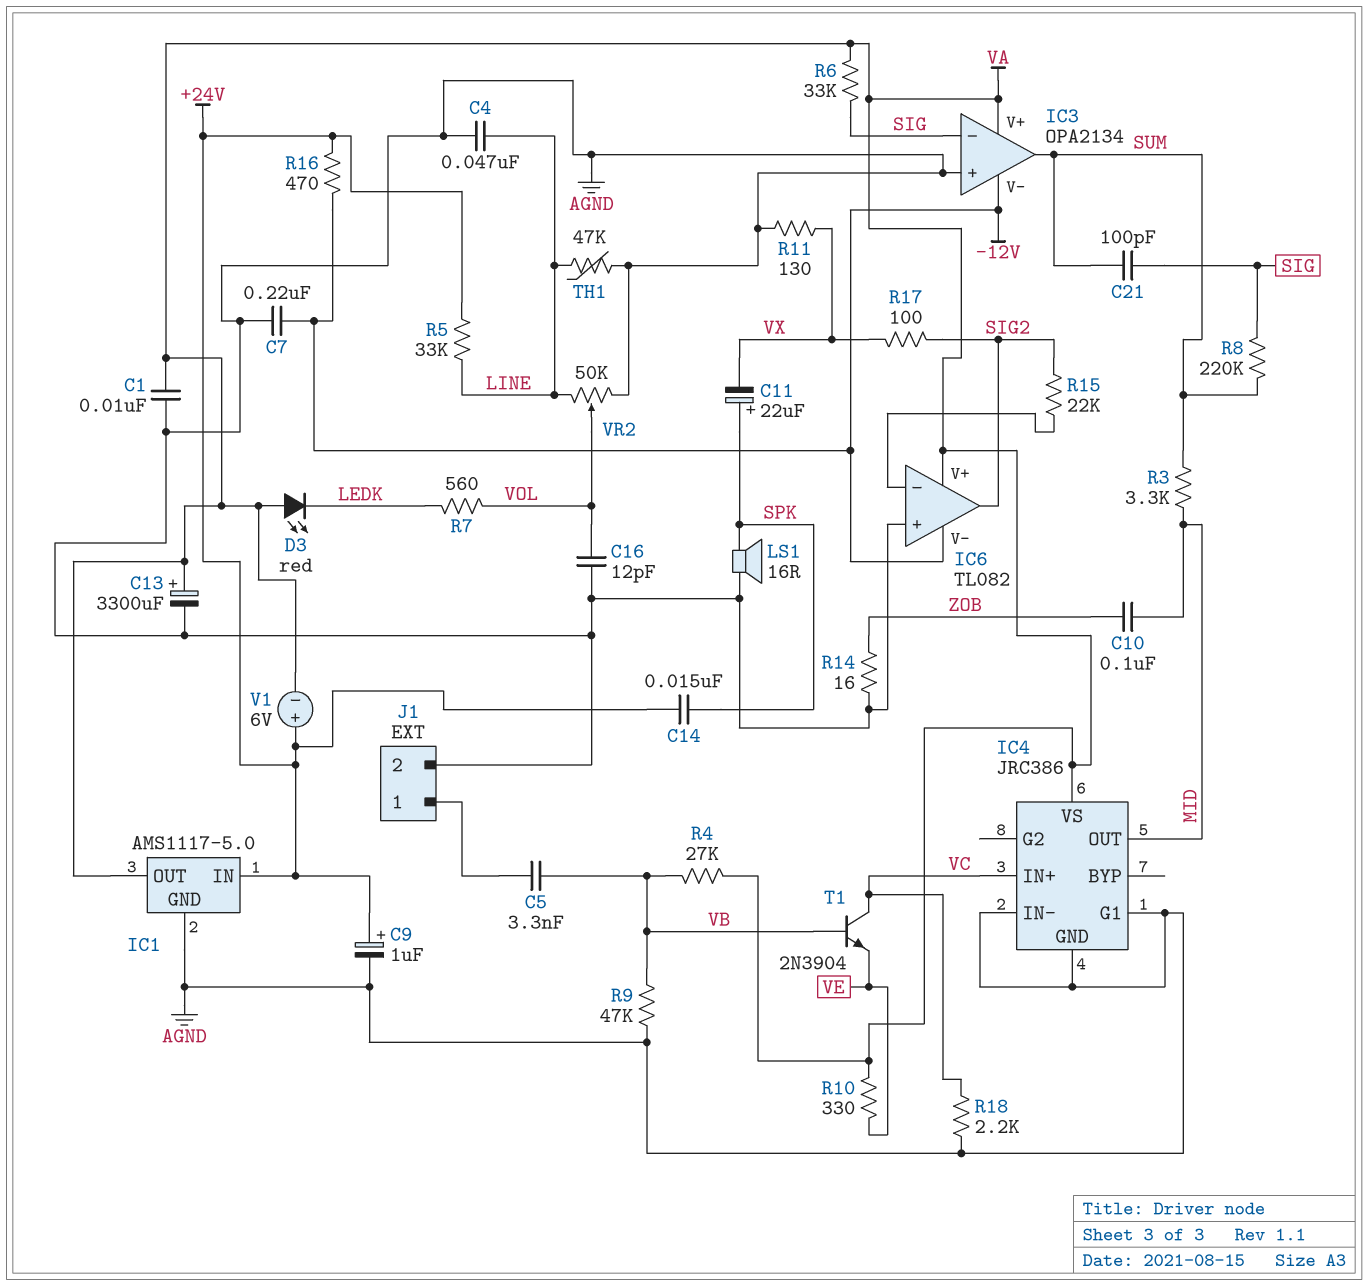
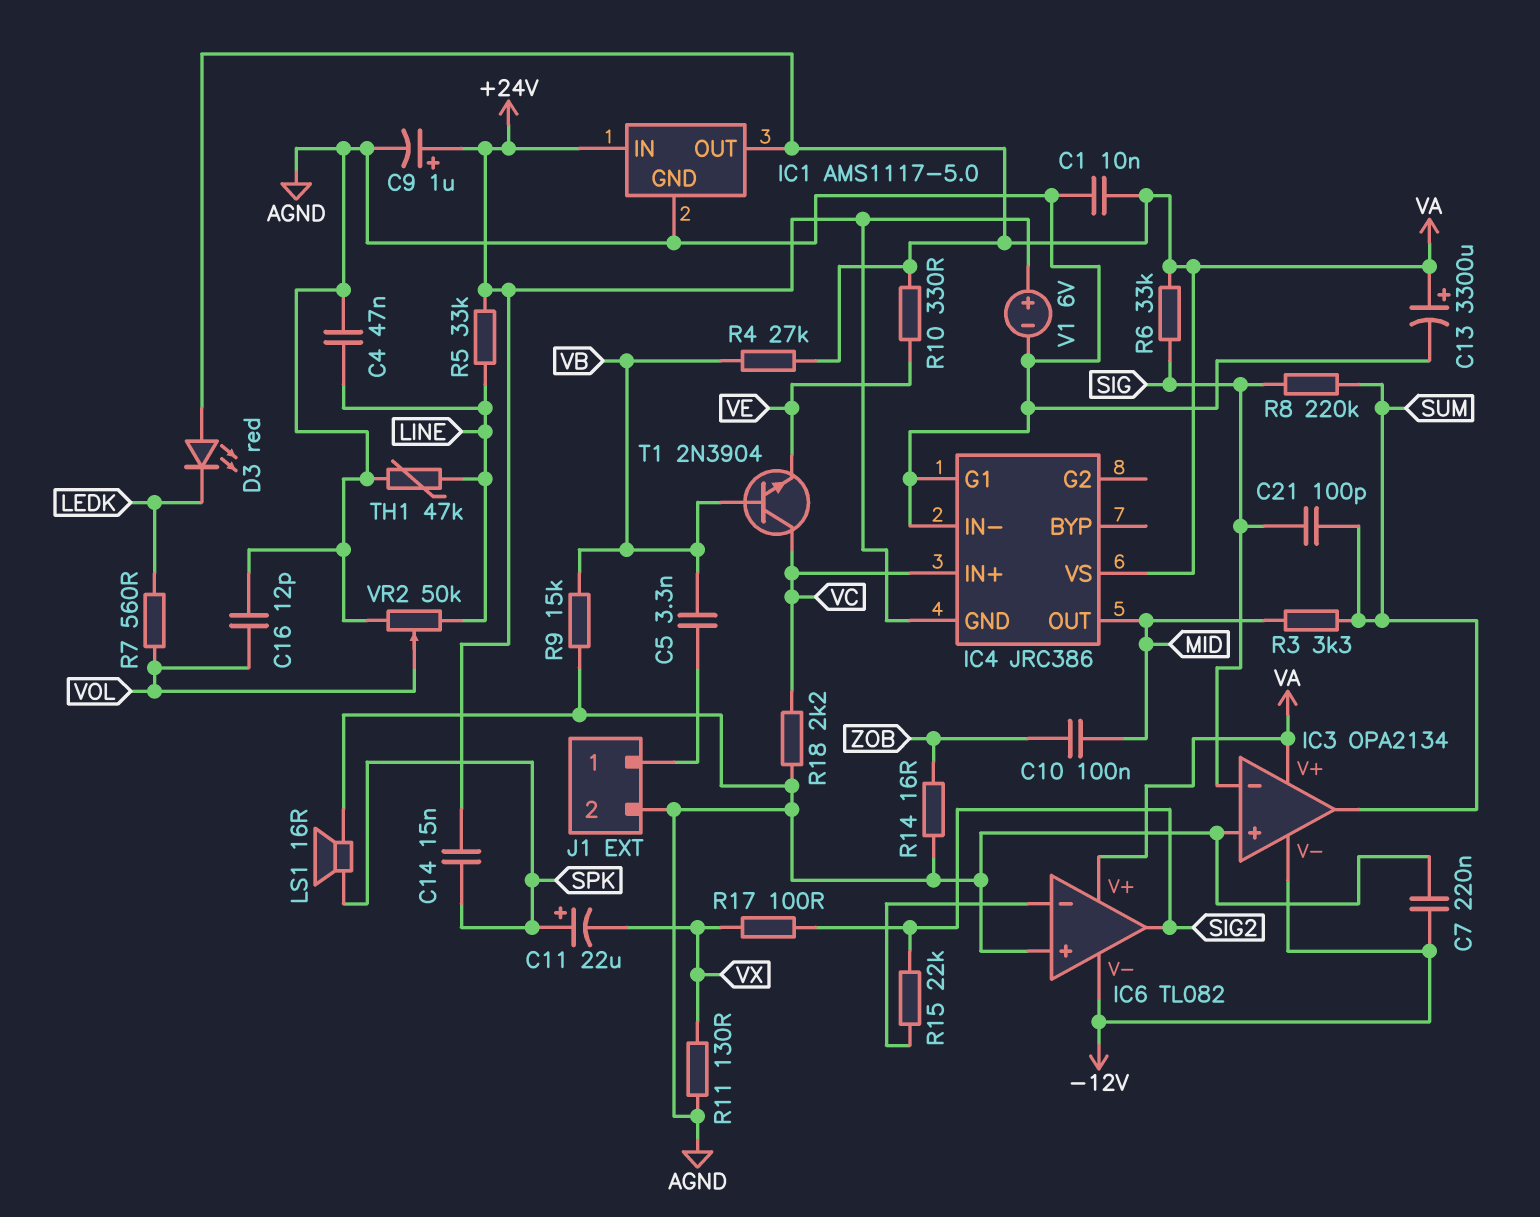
IC4 pin GND: AGND -> +24V
R9: 47k (AGND, VB) -> 15k (AGND, VB)
R16: 470 (+24V, -12V) -> none
V1: 6V (plus +24V, minus VA) -> 6V (plus +24V, minus AGND)

